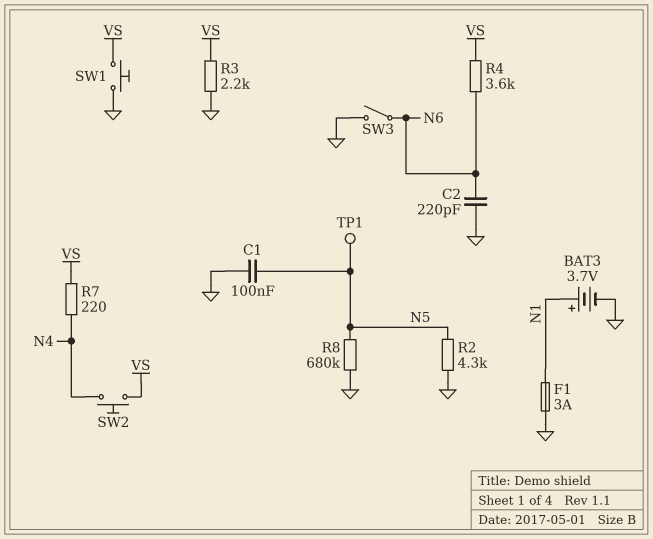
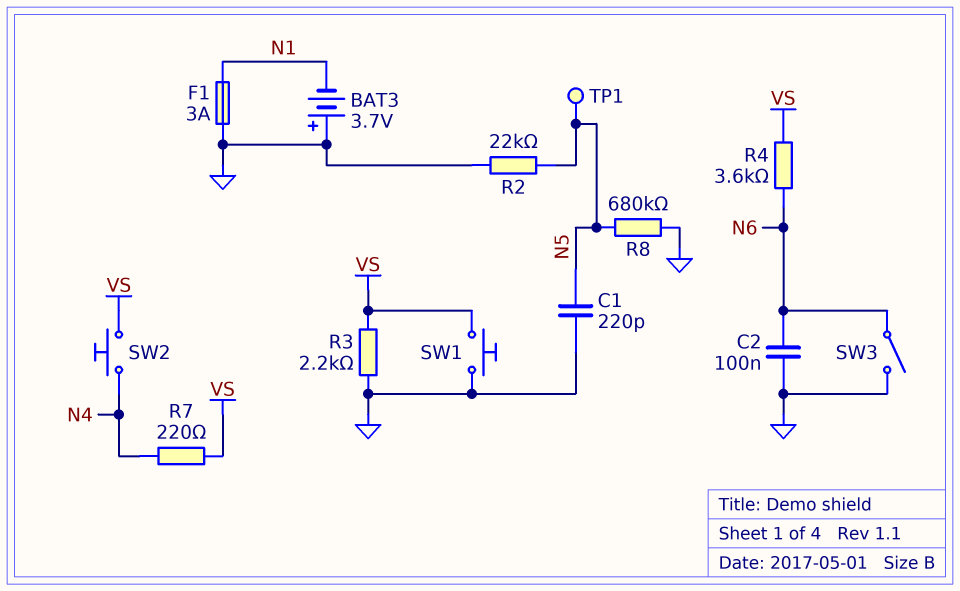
BAT3: 3.7V (plus N1, minus GND) -> 3.7V (plus GND, minus N1)
C1: 100nF (GND, N5) -> 220pF (GND, N5)
C2: 220pF (GND, N6) -> 100nF (GND, N6)
R2: 4.3k (GND, N5) -> 22k (GND, N5)

